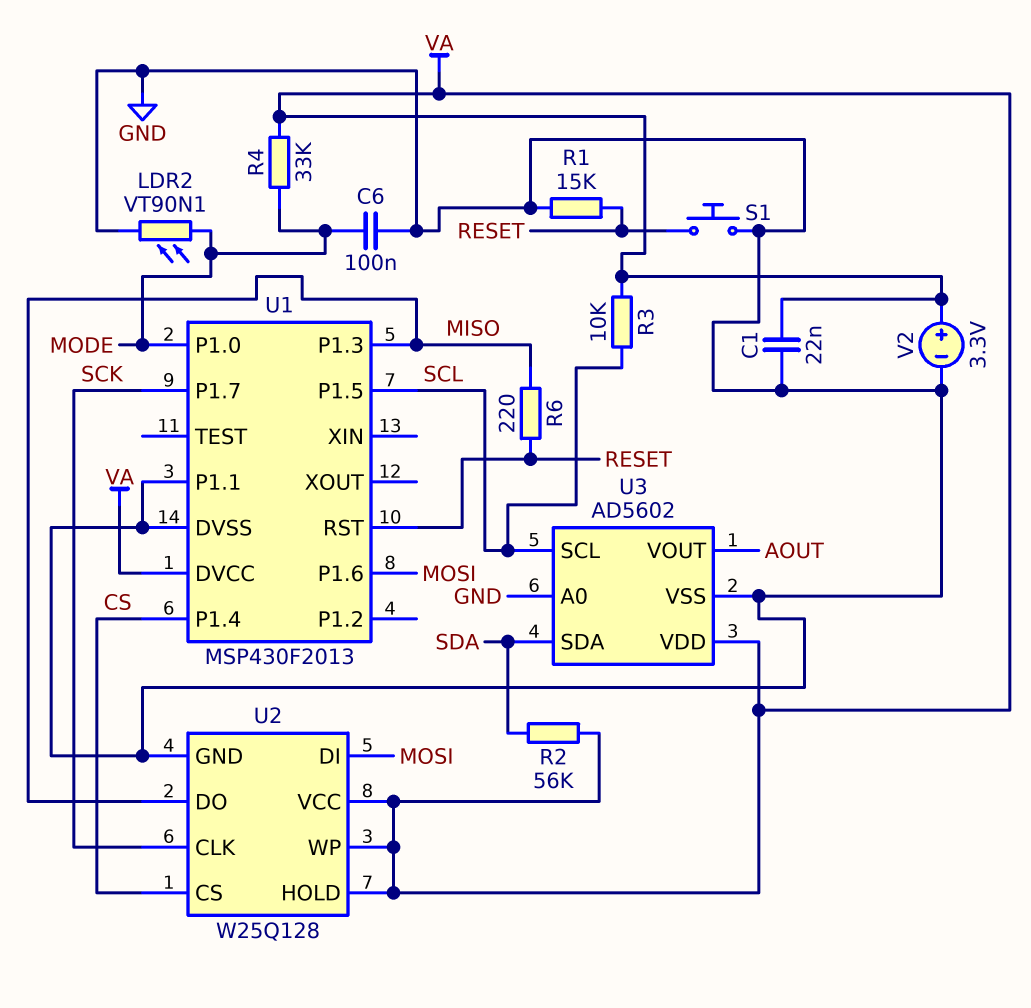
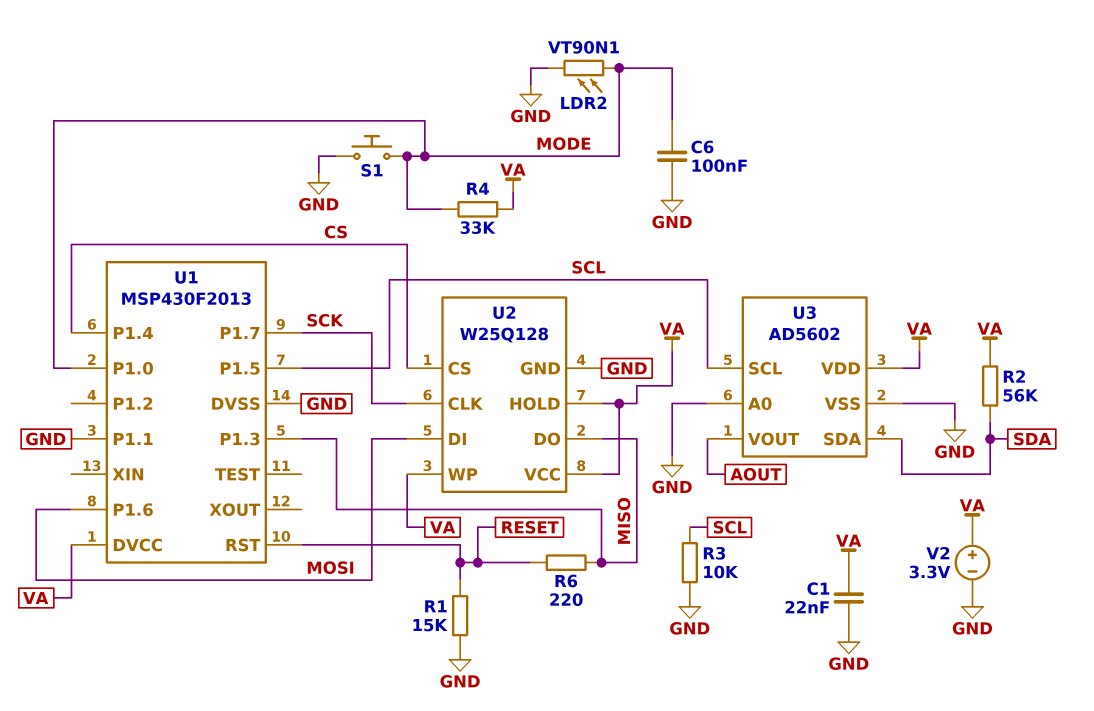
R3: 10k (SCL, VA) -> 10k (GND, SCL)
S1: button (GND, RESET) -> button (GND, MODE)

